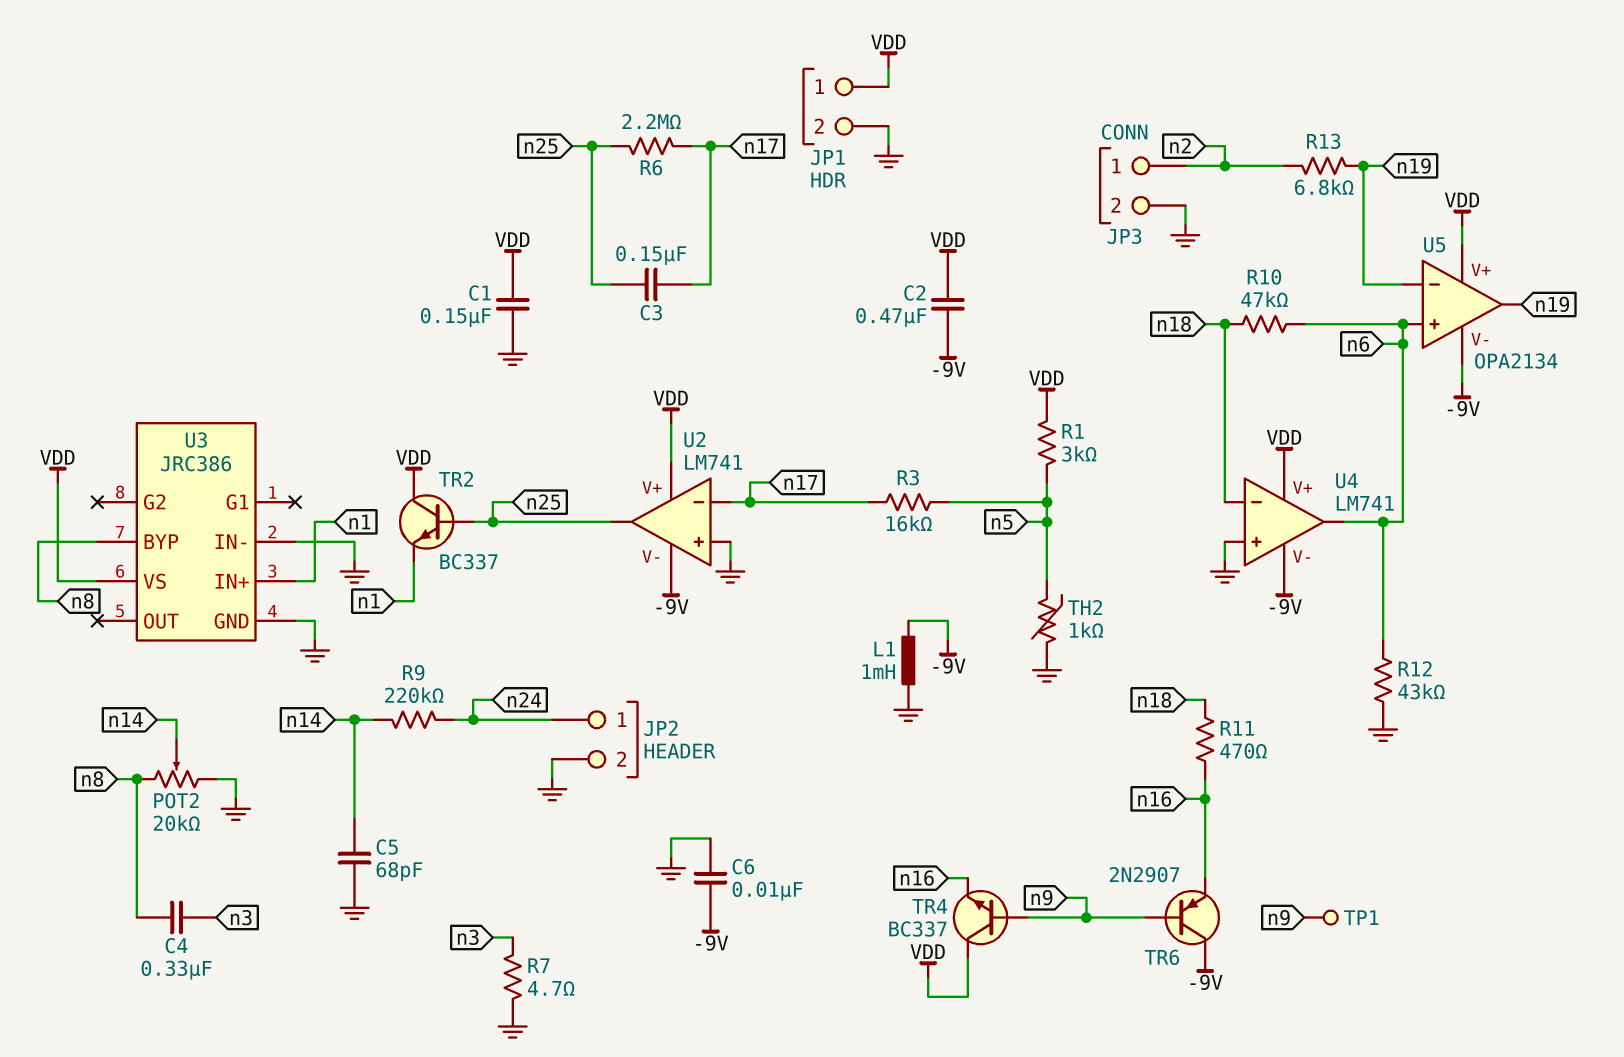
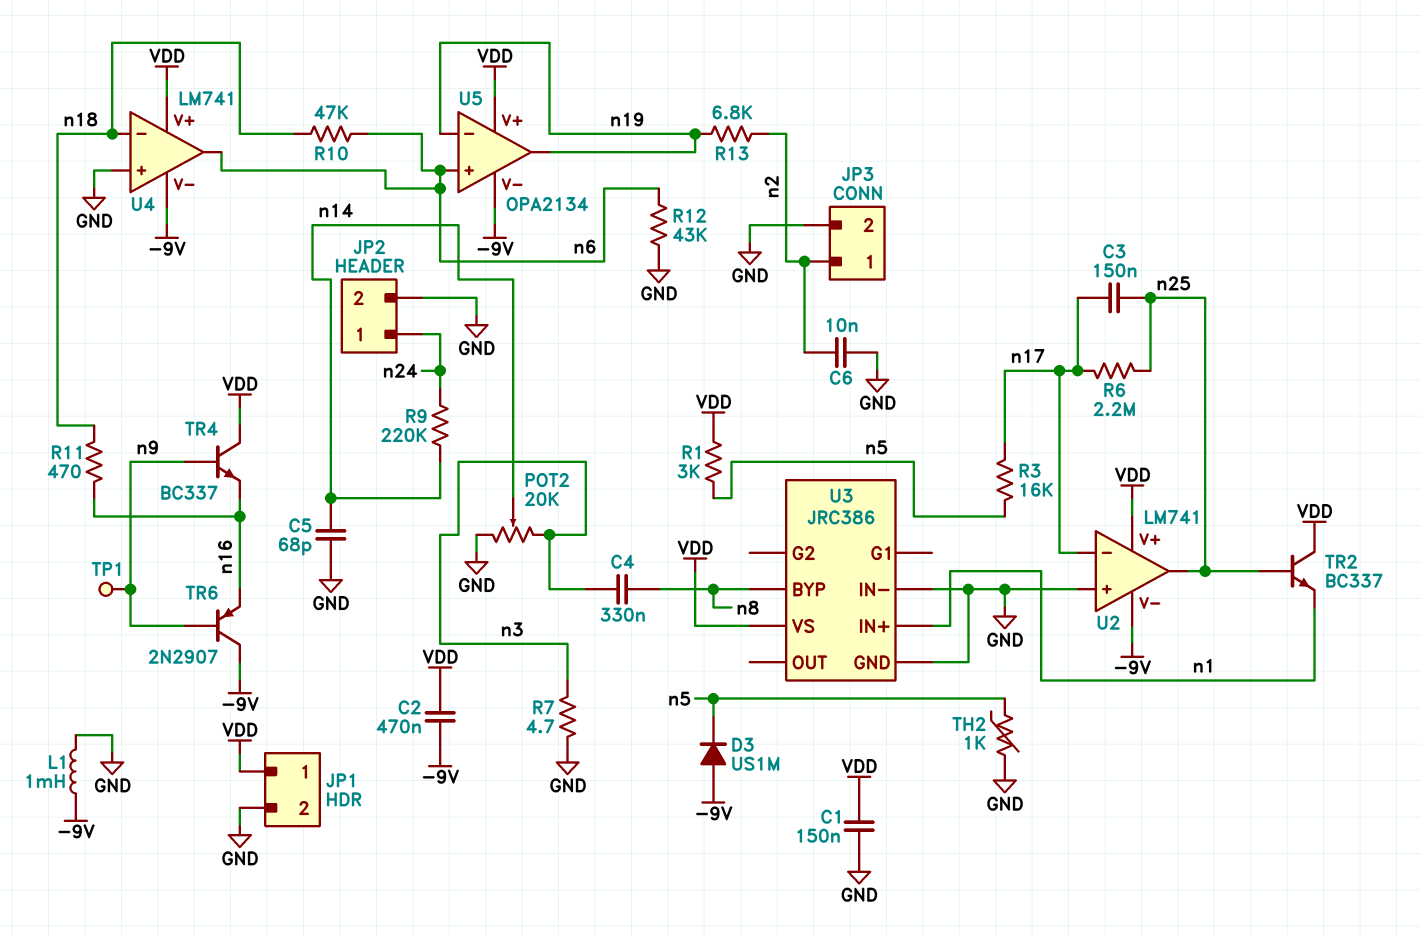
C6: 10nF (-9V, GND) -> 10nF (GND, n2)
D3: none -> diode US1M (A -9V, K n5)
POT2: 20k (GND, n8, wiper n14) -> 20k (GND, n3, wiper n14)

